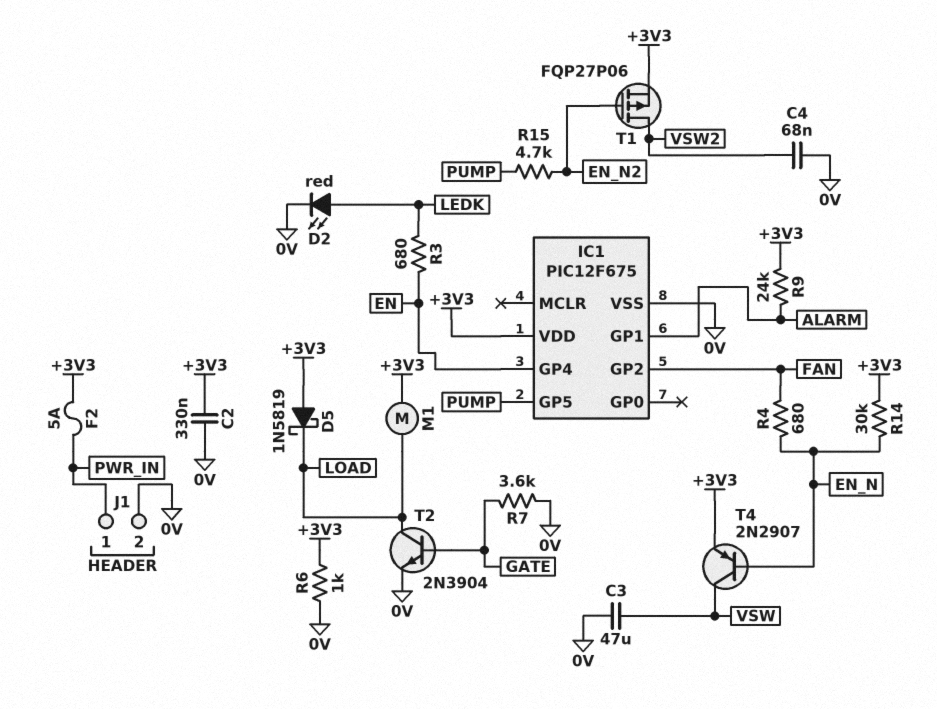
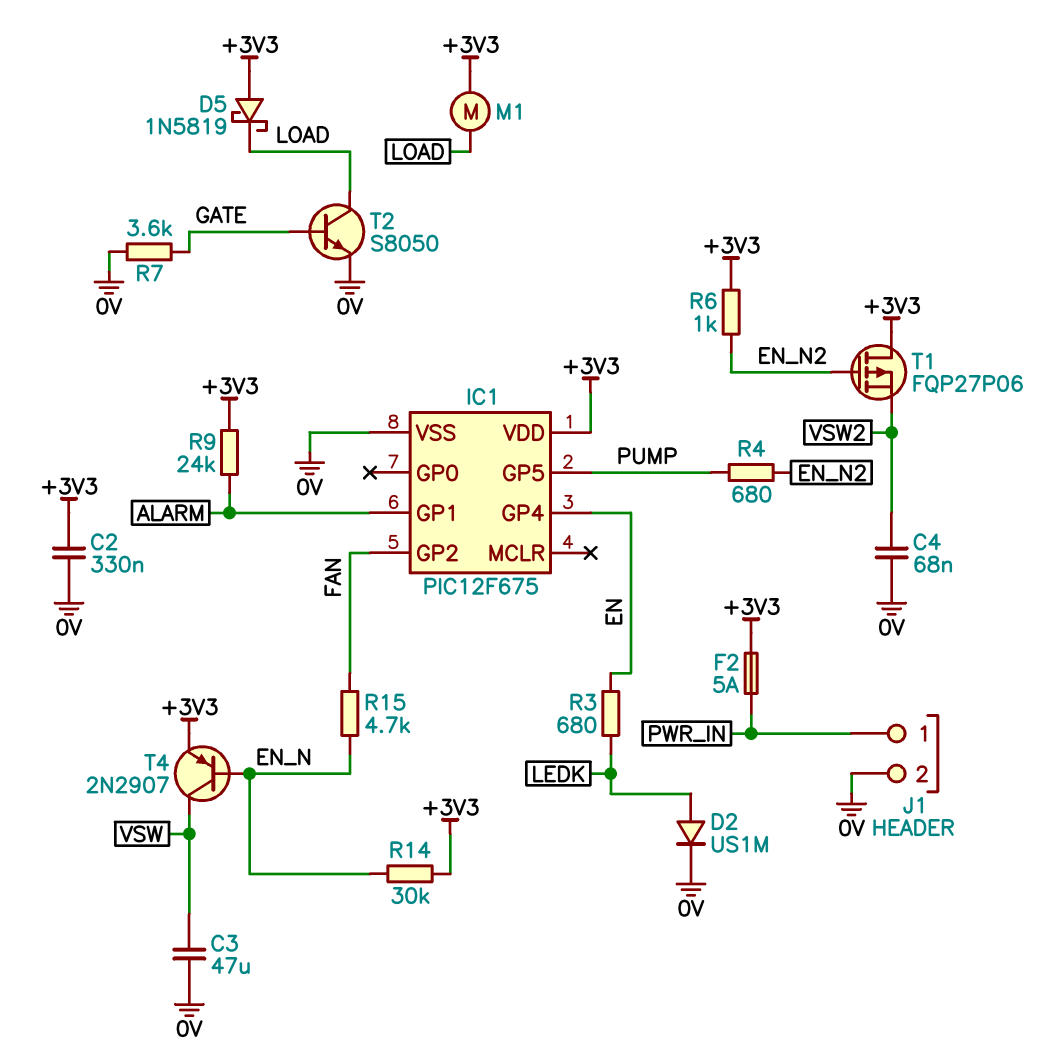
D2: LED red (A LEDK, K 0V) -> diode US1M (A LEDK, K 0V)
R4: 680 (EN_N, FAN) -> 680 (EN_N2, PUMP)
R6: 1k (+3V3, 0V) -> 1k (+3V3, EN_N2)
R15: 4.7k (EN_N2, PUMP) -> 4.7k (EN_N, FAN)
T1: PMOS FQP27P06 (G EN_N2, D VSW2, S +3V3) -> PMOS FQP27P06 (G EN_N2, D +3V3, S VSW2)
T2: NPN 2N3904 (B GATE, C LOAD, E 0V) -> NPN S8050 (B GATE, C LOAD, E 0V)

